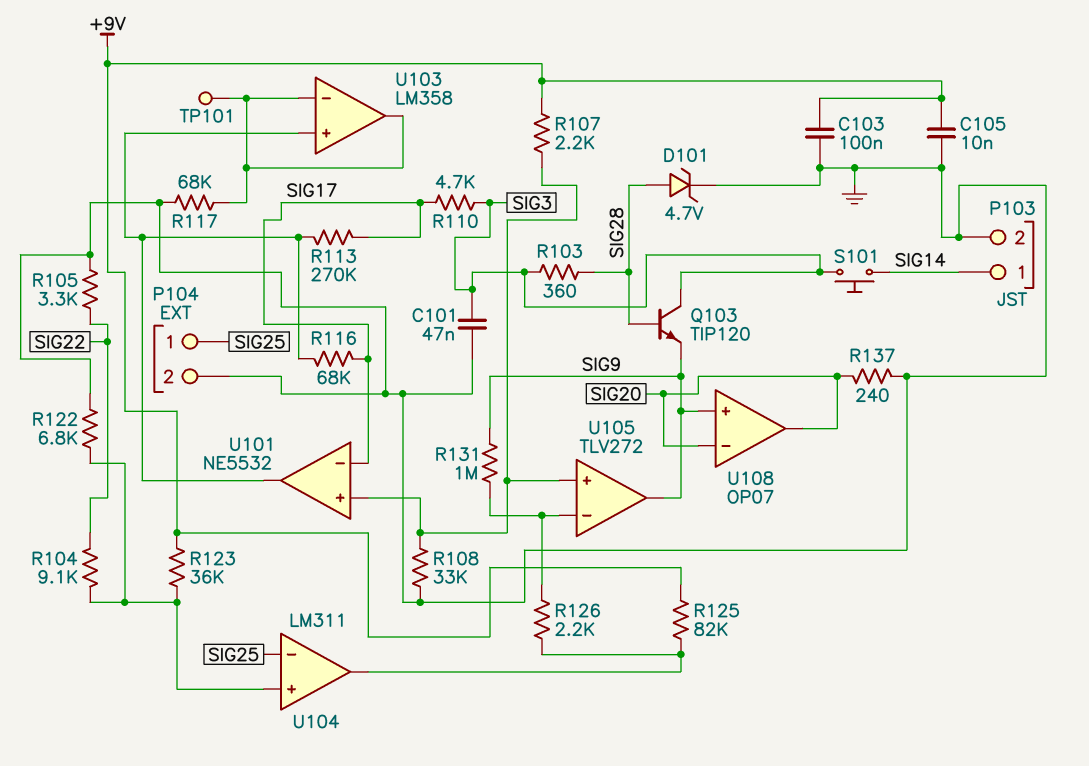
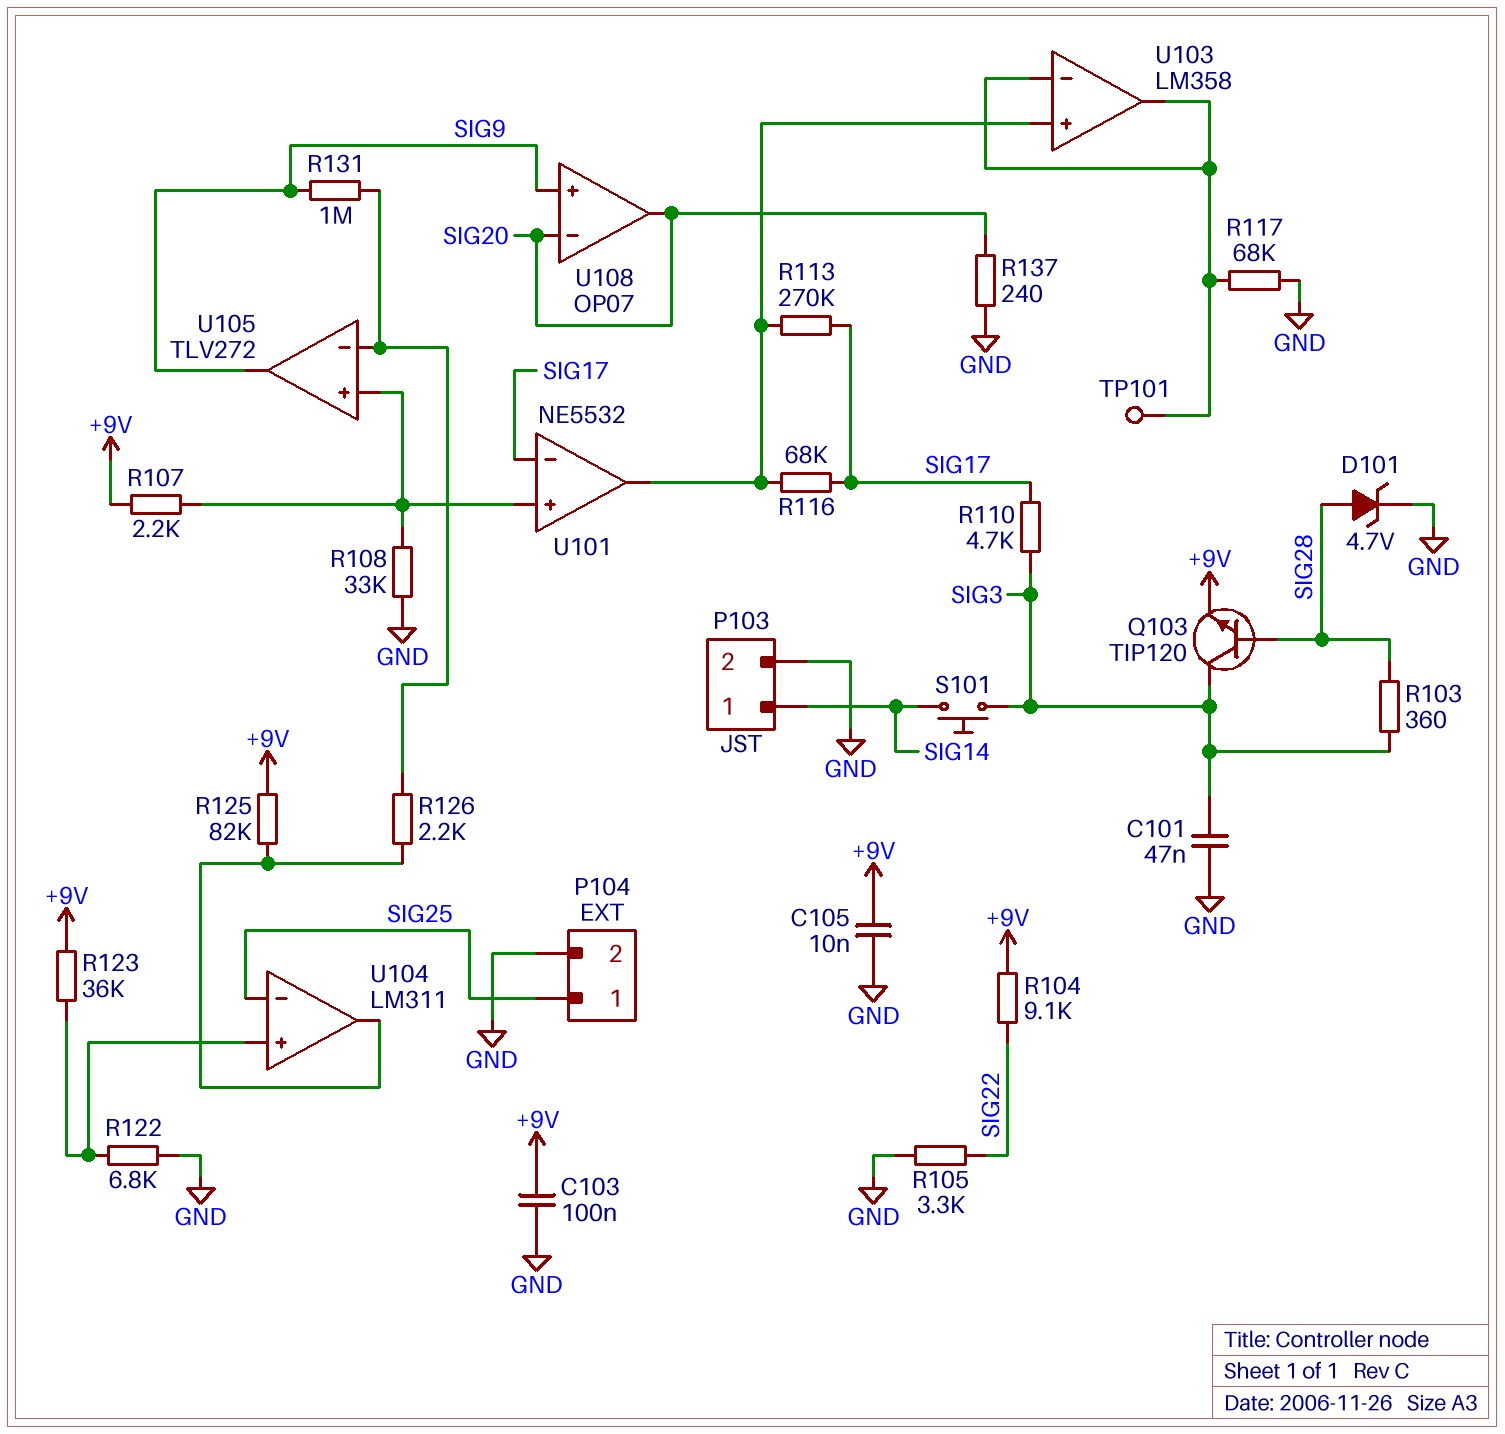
Q103: NPN TIP120 (B SIG28, C SIG3, E SIG9) -> NPN TIP120 (B SIG28, C SIG3, E +9V)
R104: 9.1k (SIG22, U104/in+) -> 9.1k (+9V, SIG22)

